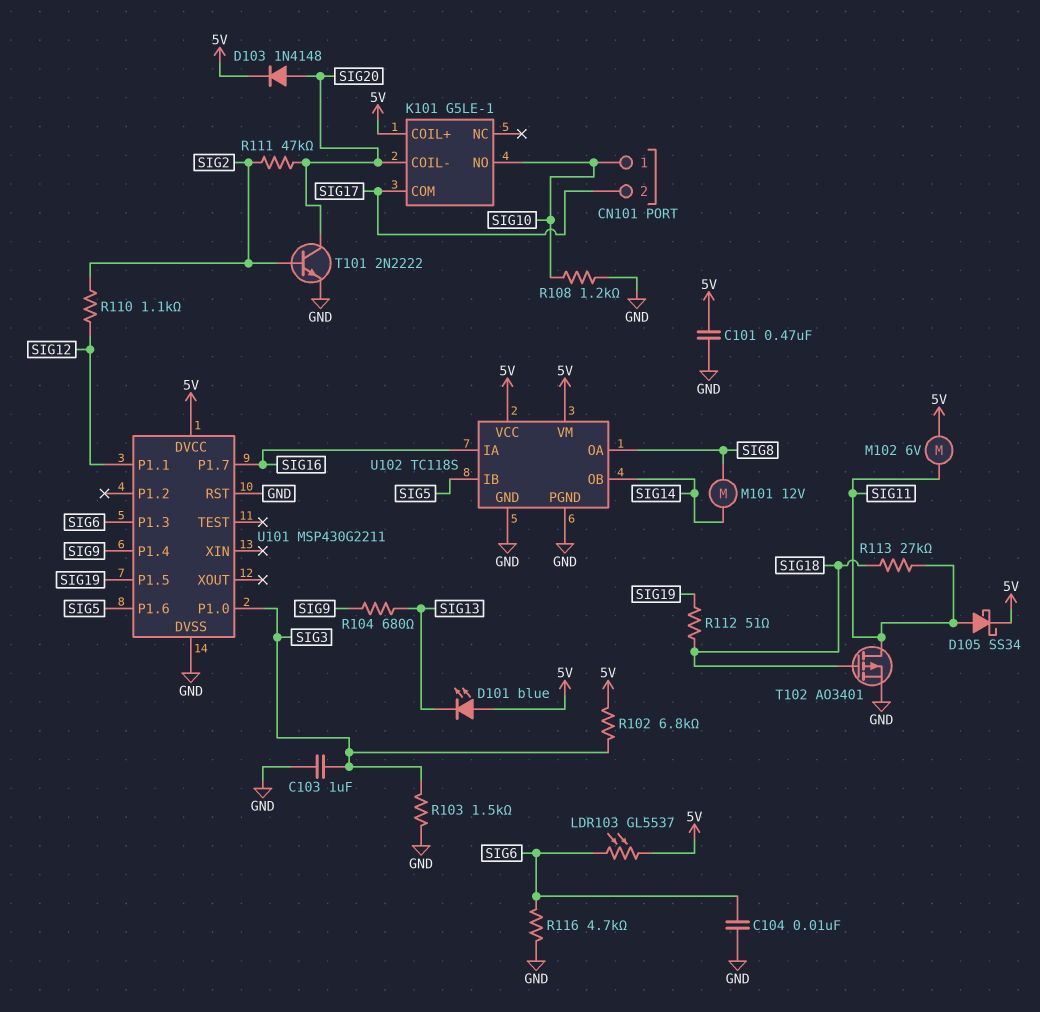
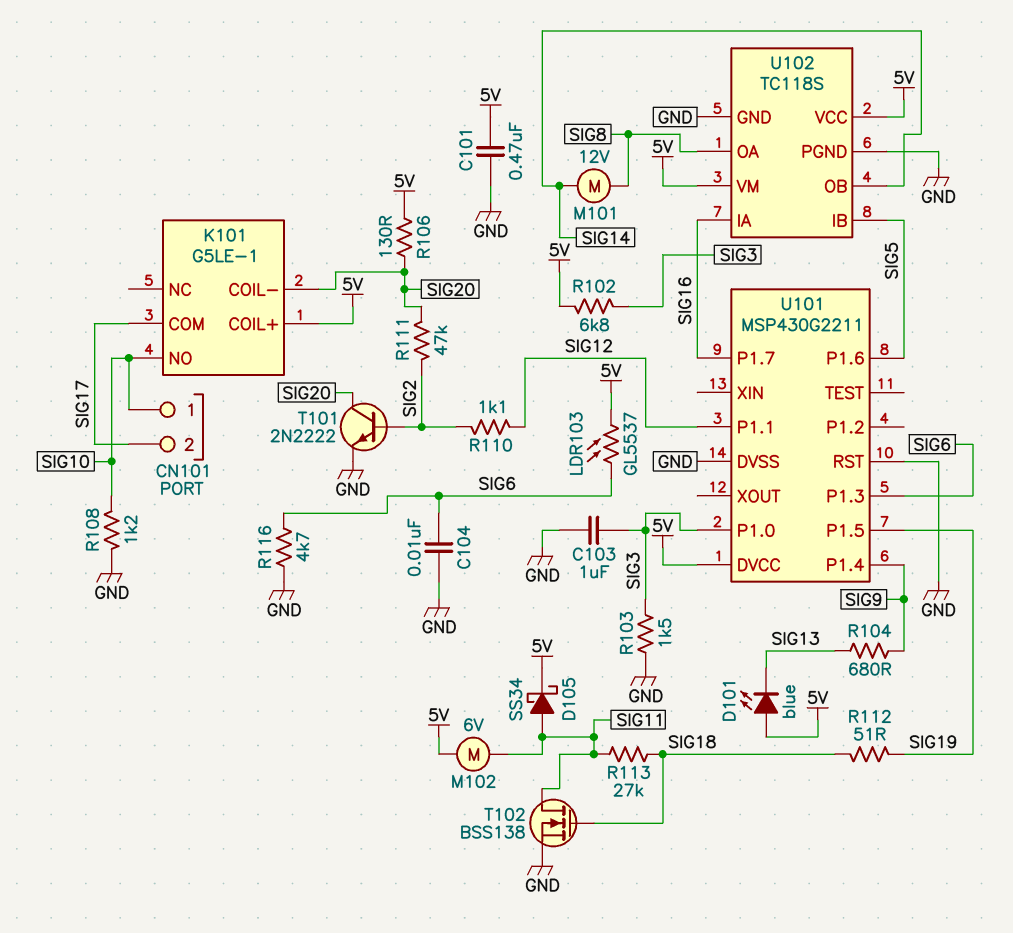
D103: diode 1N4148 (A SIG20, K 5V) -> none
R106: none -> 130 (5V, SIG20)
T102: PMOS AO3401 (G SIG18, D SIG11, S GND) -> NMOS BSS138 (G SIG18, D SIG11, S GND)

